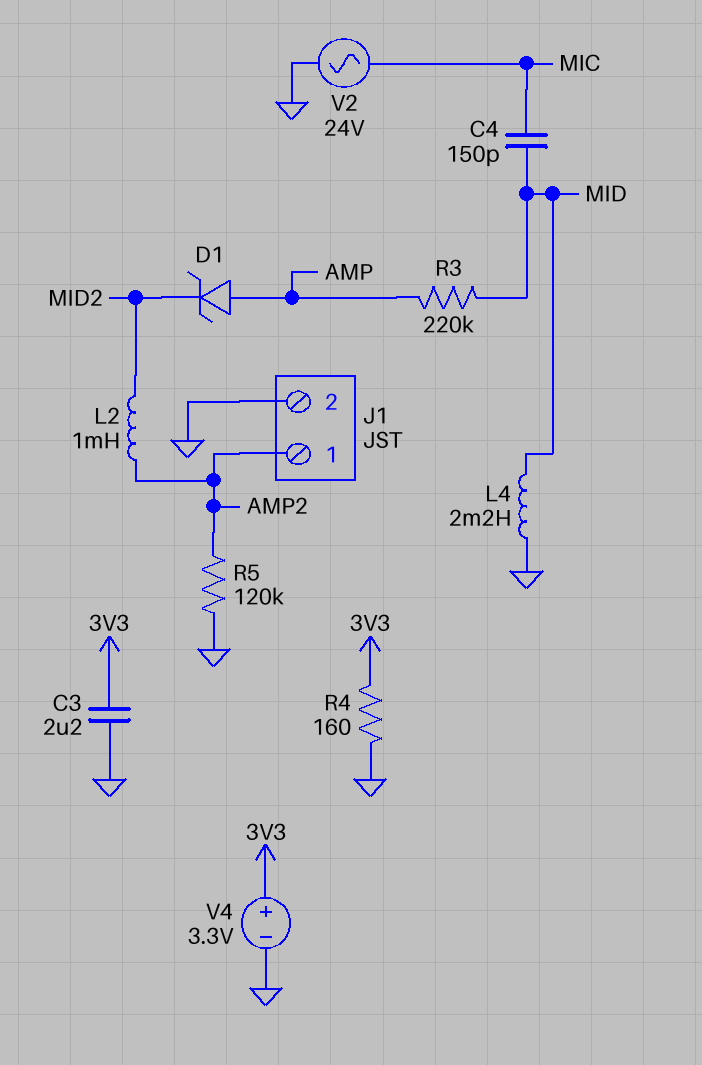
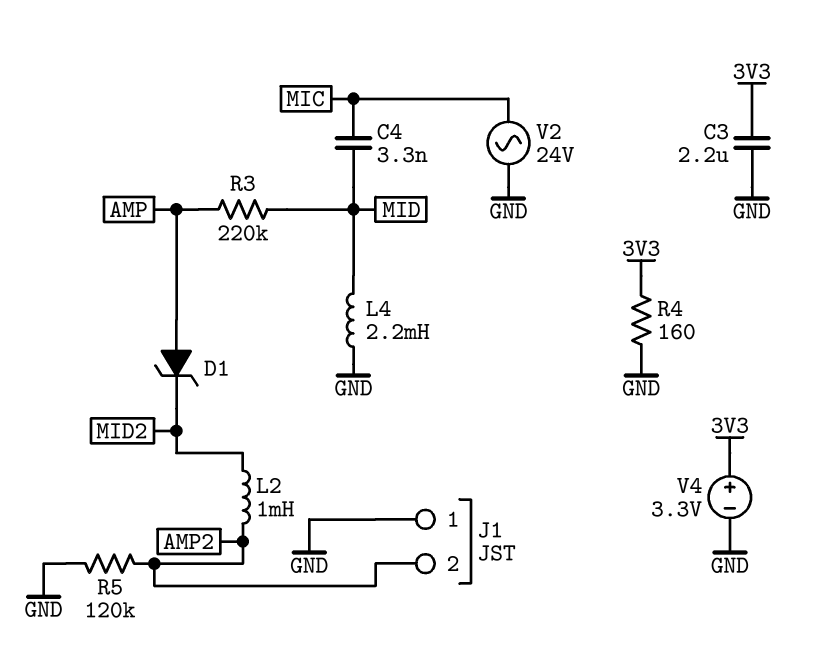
C4: 150pF (MIC, MID) -> 3.3nF (MIC, MID)
J1 pin 1: AMP2 -> GND
J1 pin 2: GND -> AMP2

